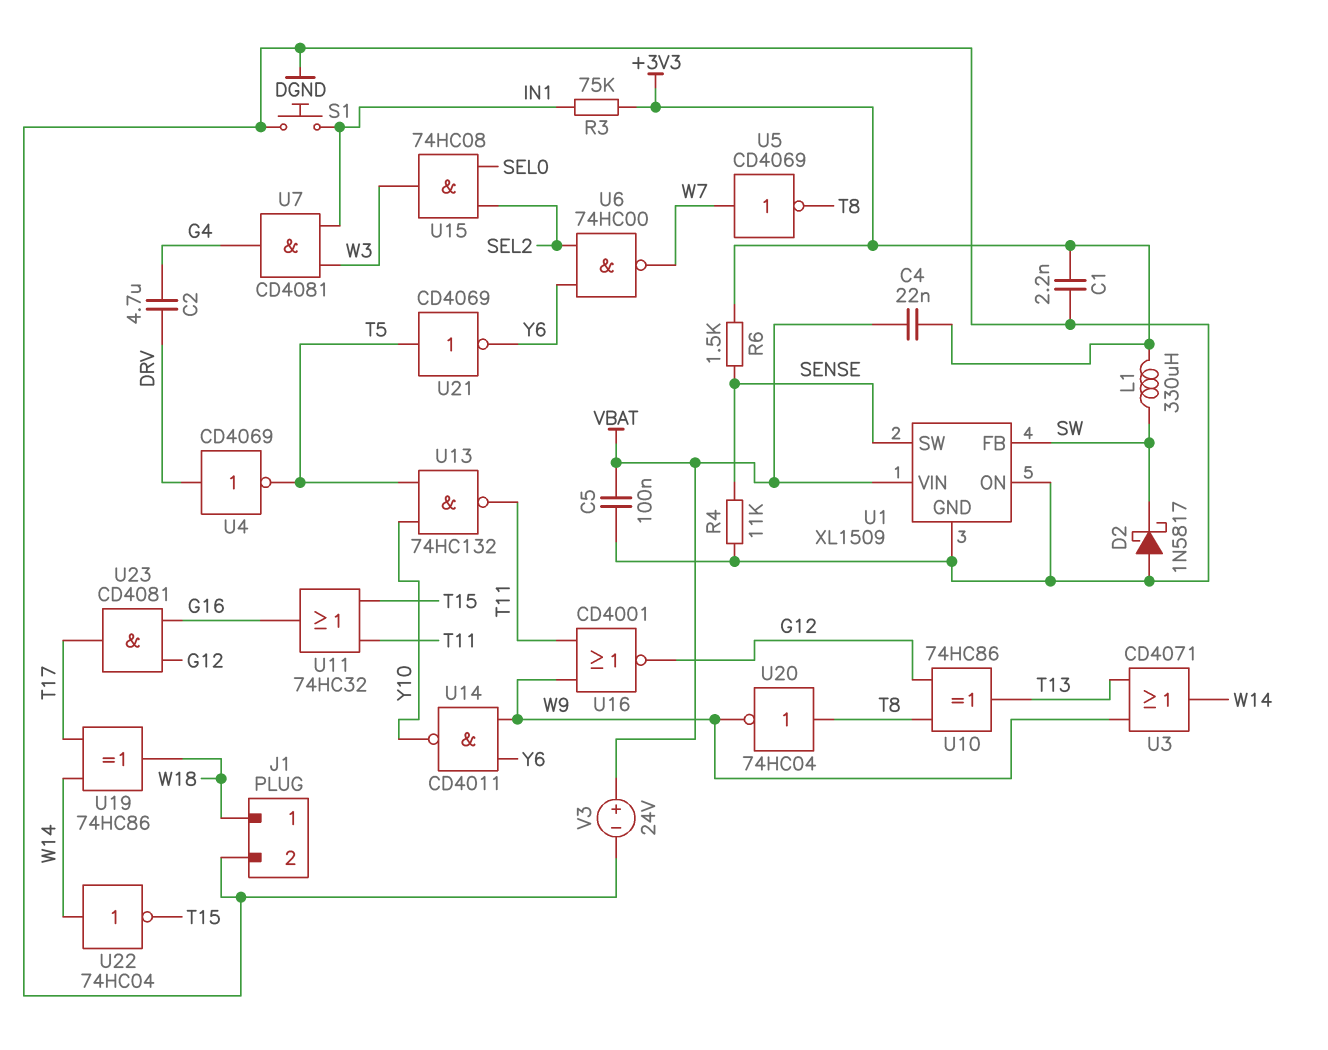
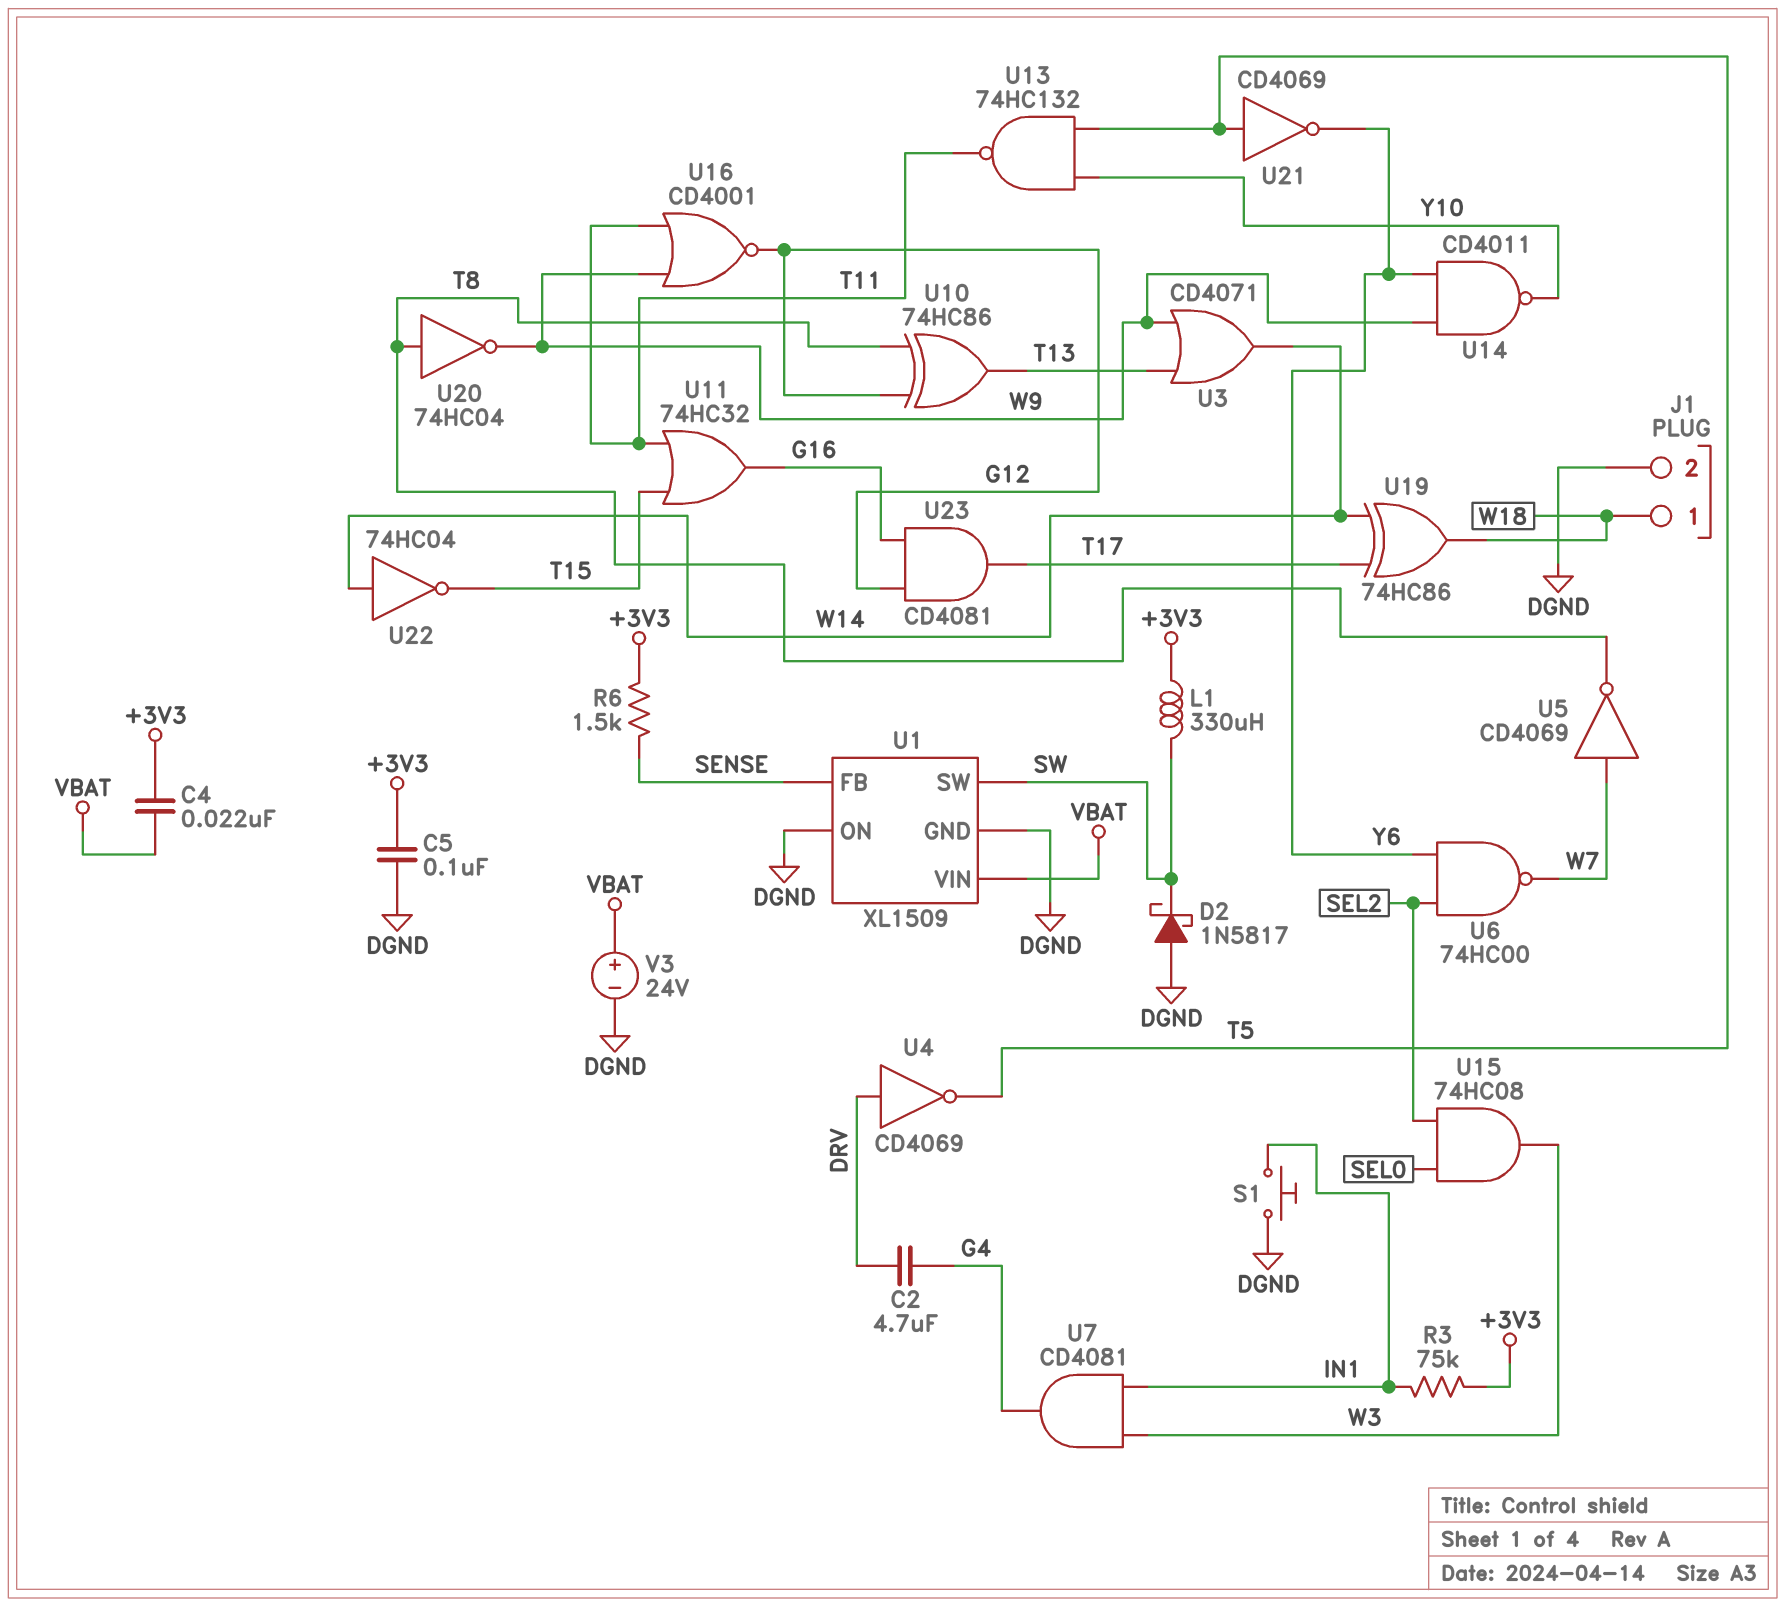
C1: 2.2nF (+3V3, DGND) -> none
C5: 100nF (DGND, VBAT) -> 100nF (+3V3, DGND)
R4: 11k (DGND, SENSE) -> none
U1 pin FB: SW -> SENSE
U1 pin SW: SENSE -> SW

